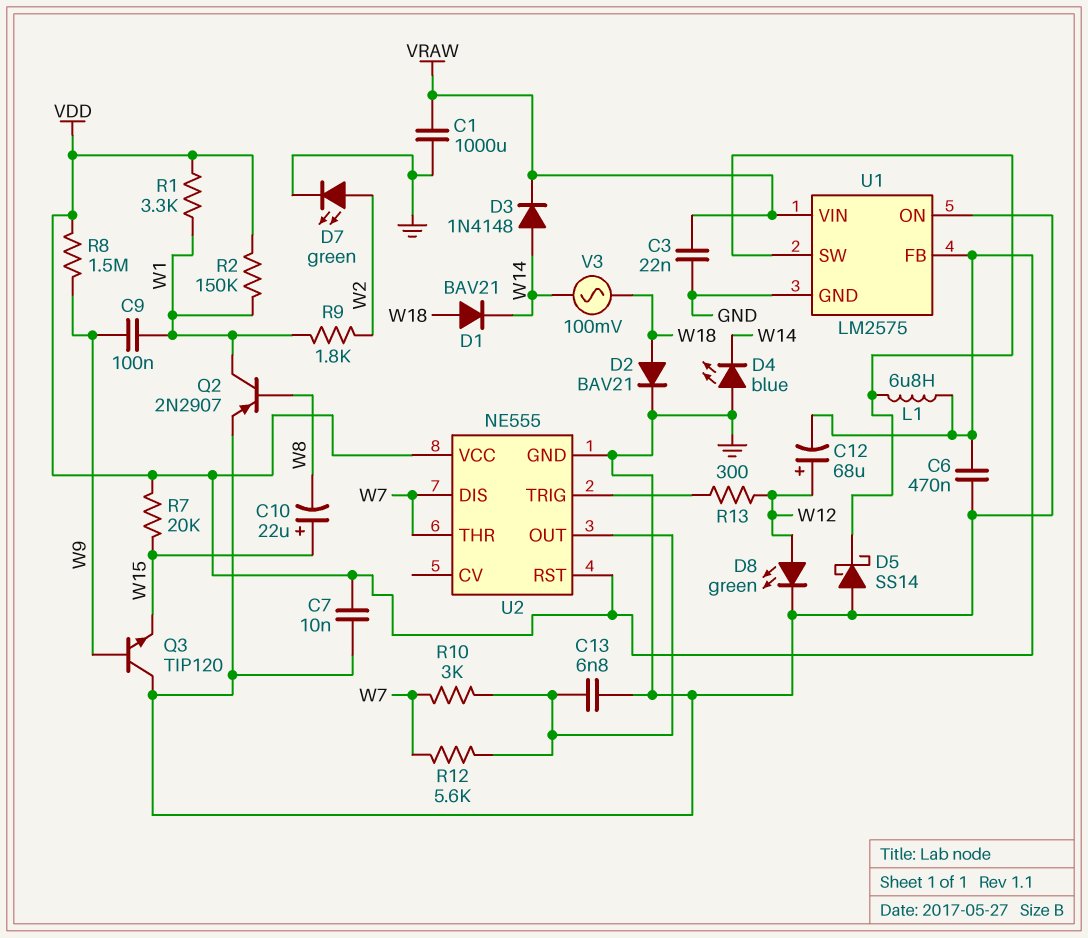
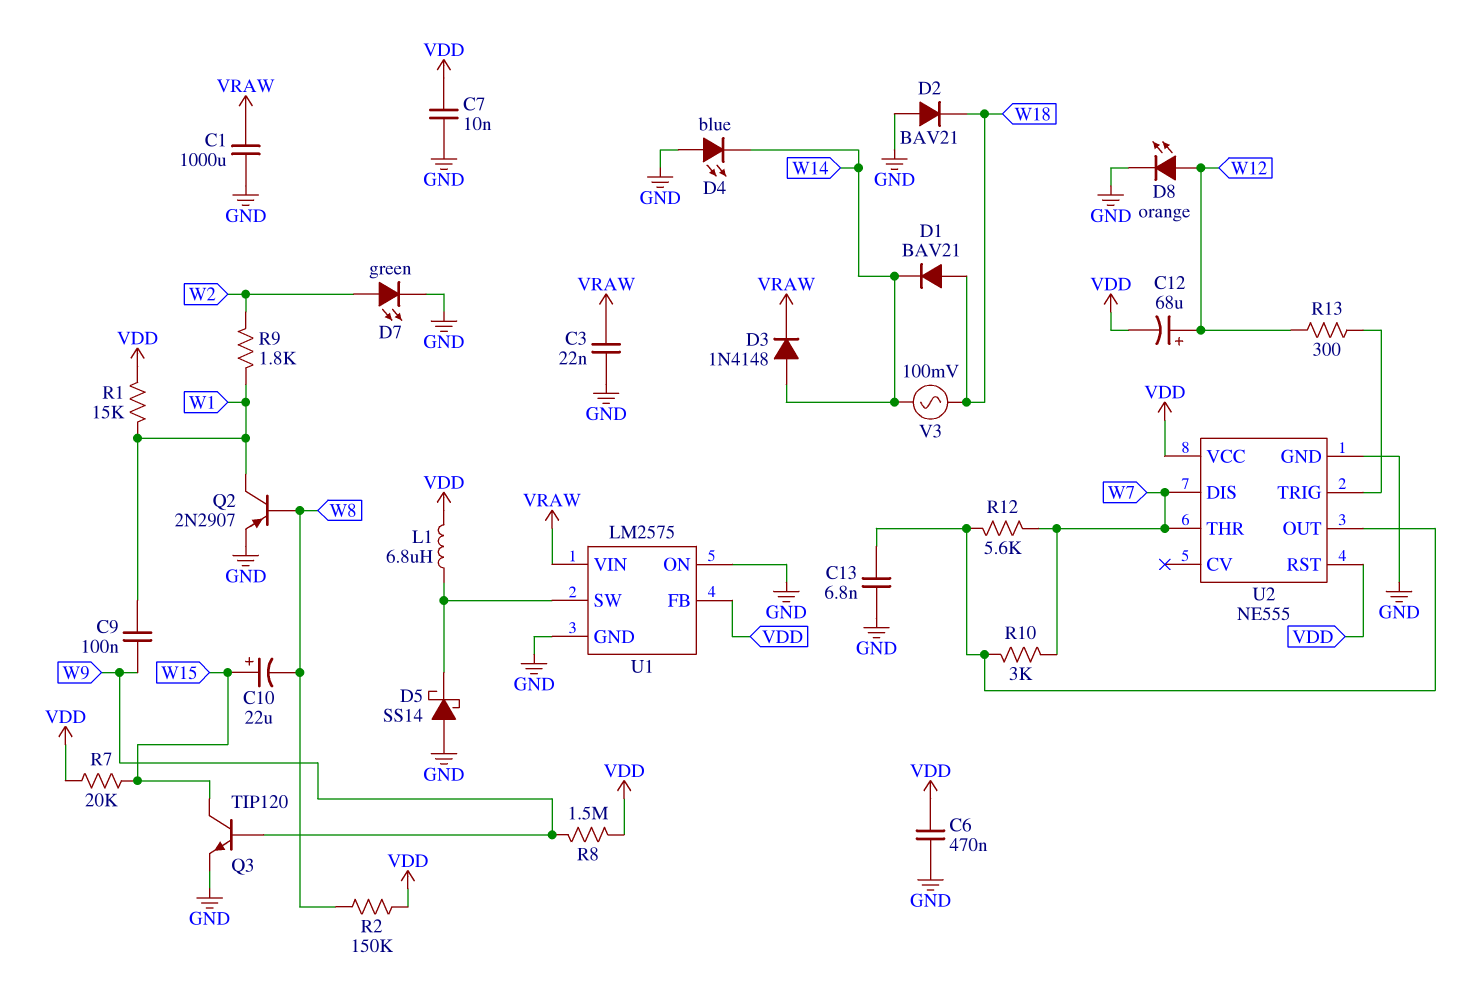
D2: diode BAV21 (A W18, K GND) -> diode BAV21 (A GND, K W18)
D8: LED green (A W12, K GND) -> LED orange (A W12, K GND)
Q3: NPN TIP120 (B W9, C GND, E W15) -> NPN TIP120 (B W9, C W15, E GND)
R1: 3.3k (VDD, W1) -> 15k (VDD, W1)
R2: 150k (VDD, W1) -> 150k (VDD, W8)

